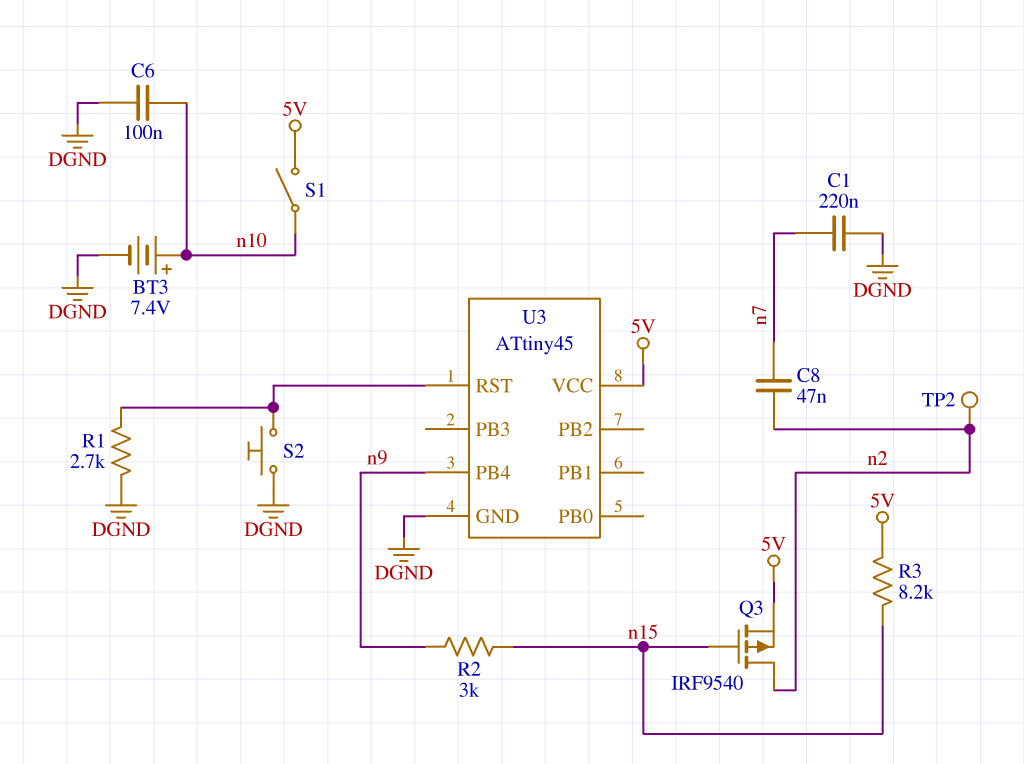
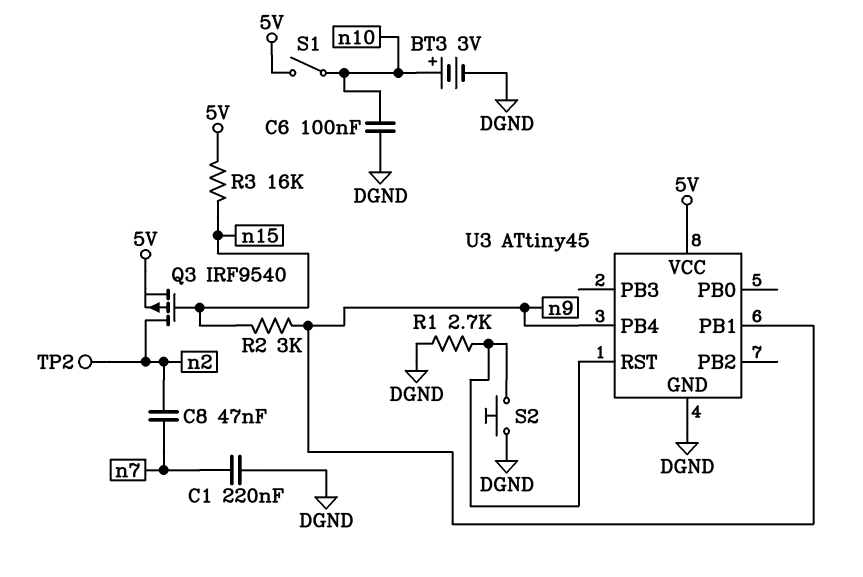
BT3: 7.4V (plus n10, minus DGND) -> 3V (plus n10, minus DGND)
R3: 8.2k (5V, n15) -> 16k (5V, n15)
U3 pin PB1: none -> n9

